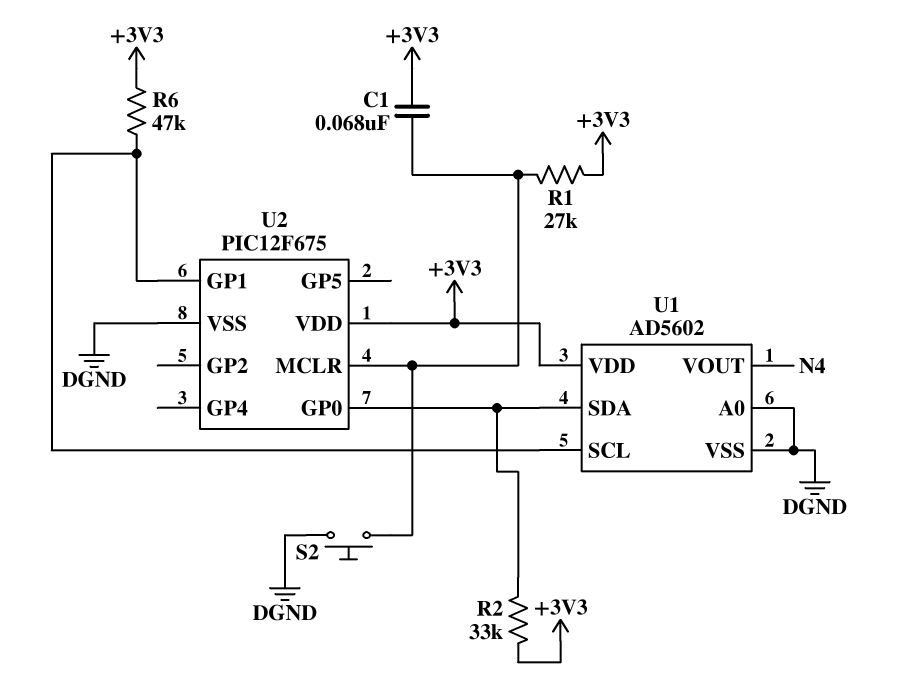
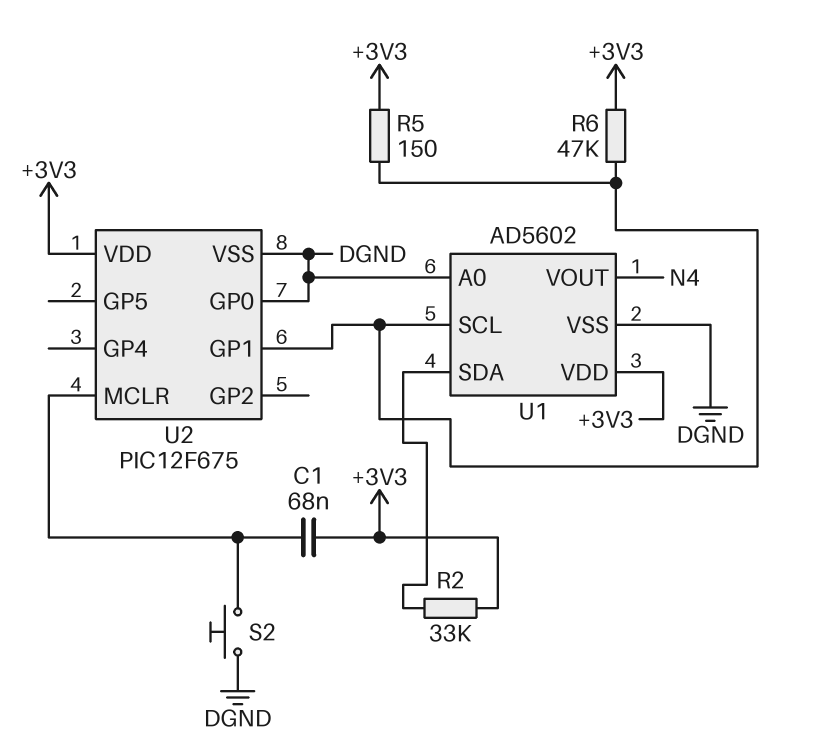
R1: 27k (+3V3, U2/MCLR) -> none
R5: none -> 150 (+3V3, U1/SCL)
U2 pin GP0: U1/SDA -> DGND

